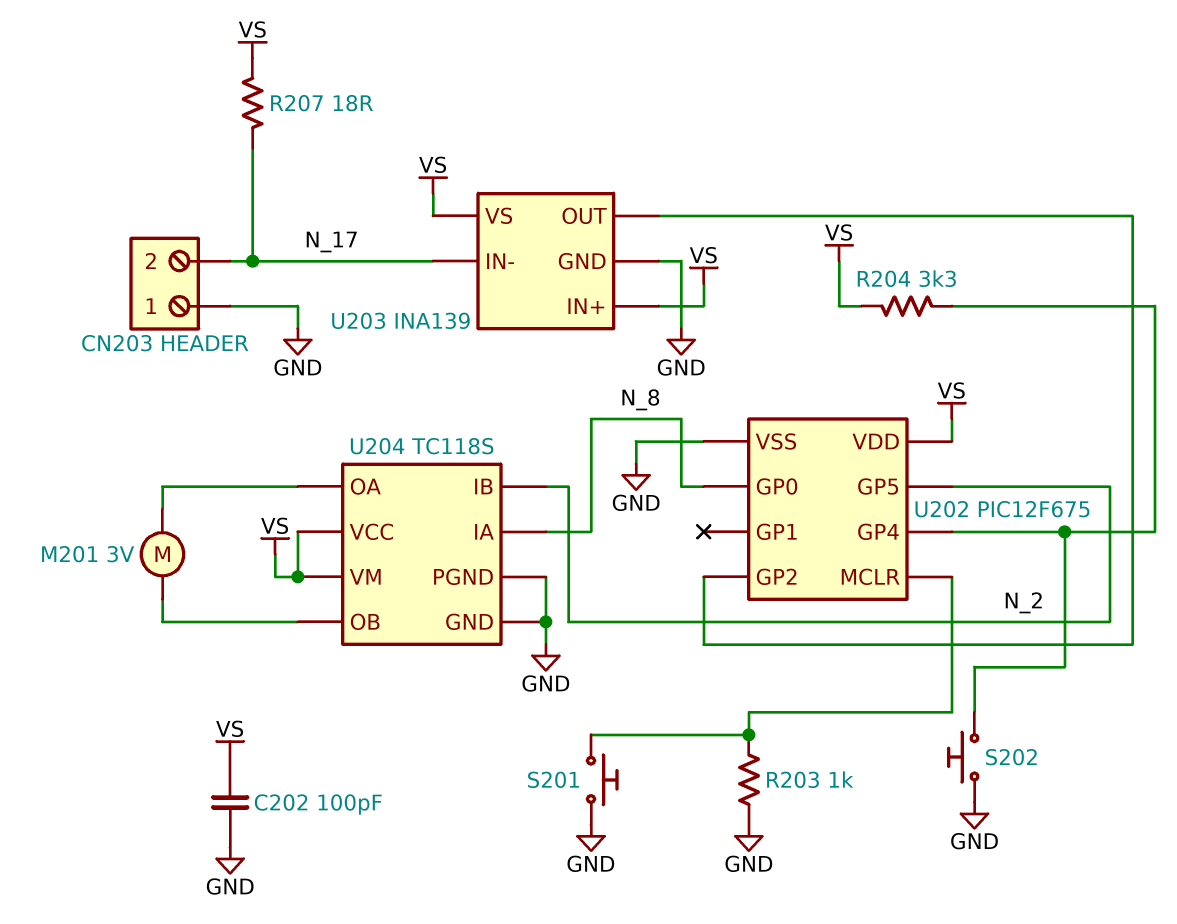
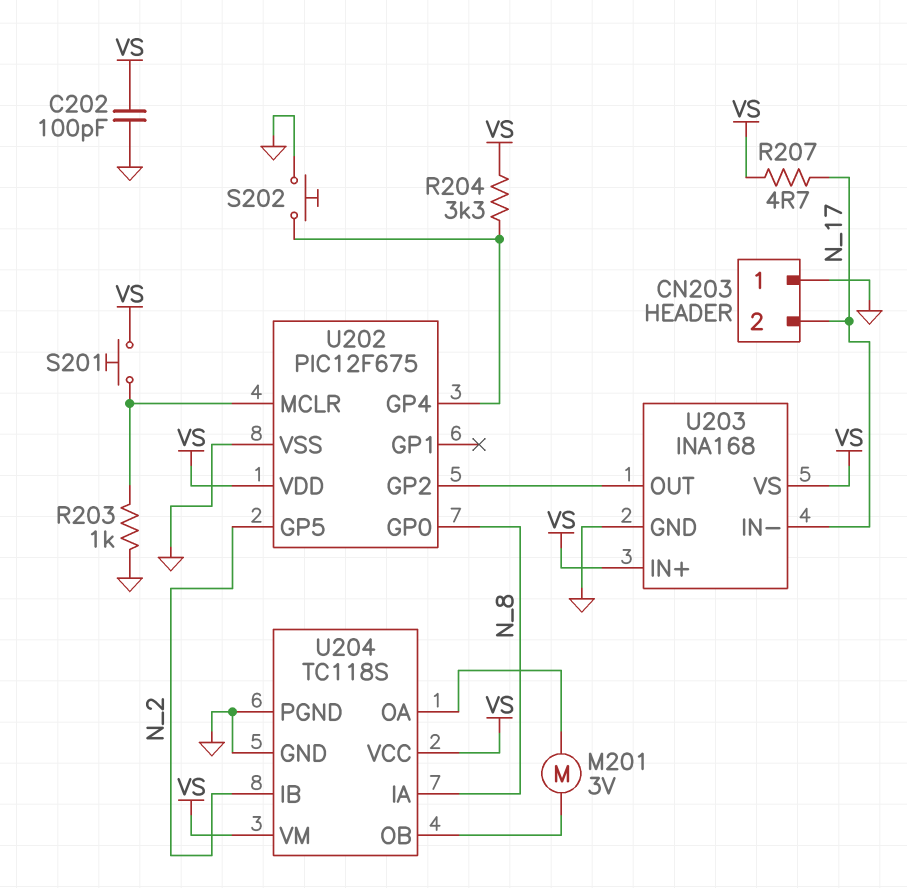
R207: 18 (N_17, VS) -> 4.7 (N_17, VS)
S201: button (GND, U202/MCLR) -> button (U202/MCLR, VS)
U203: INA139 -> INA168

